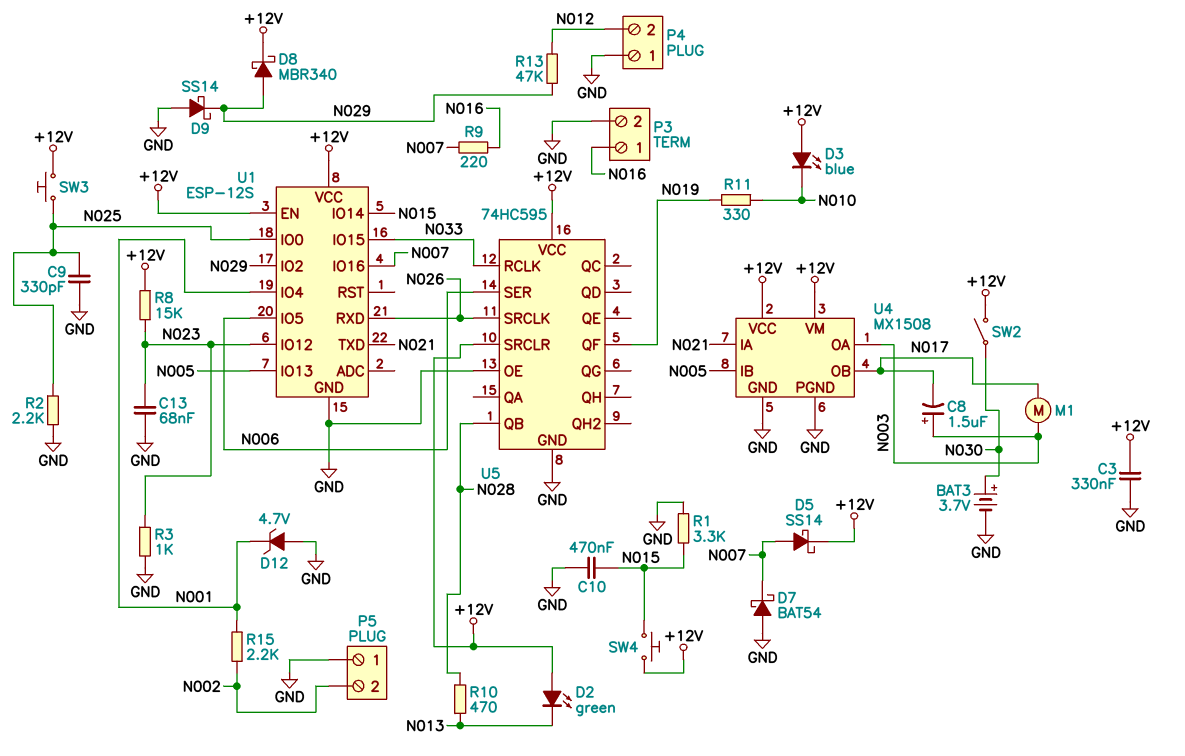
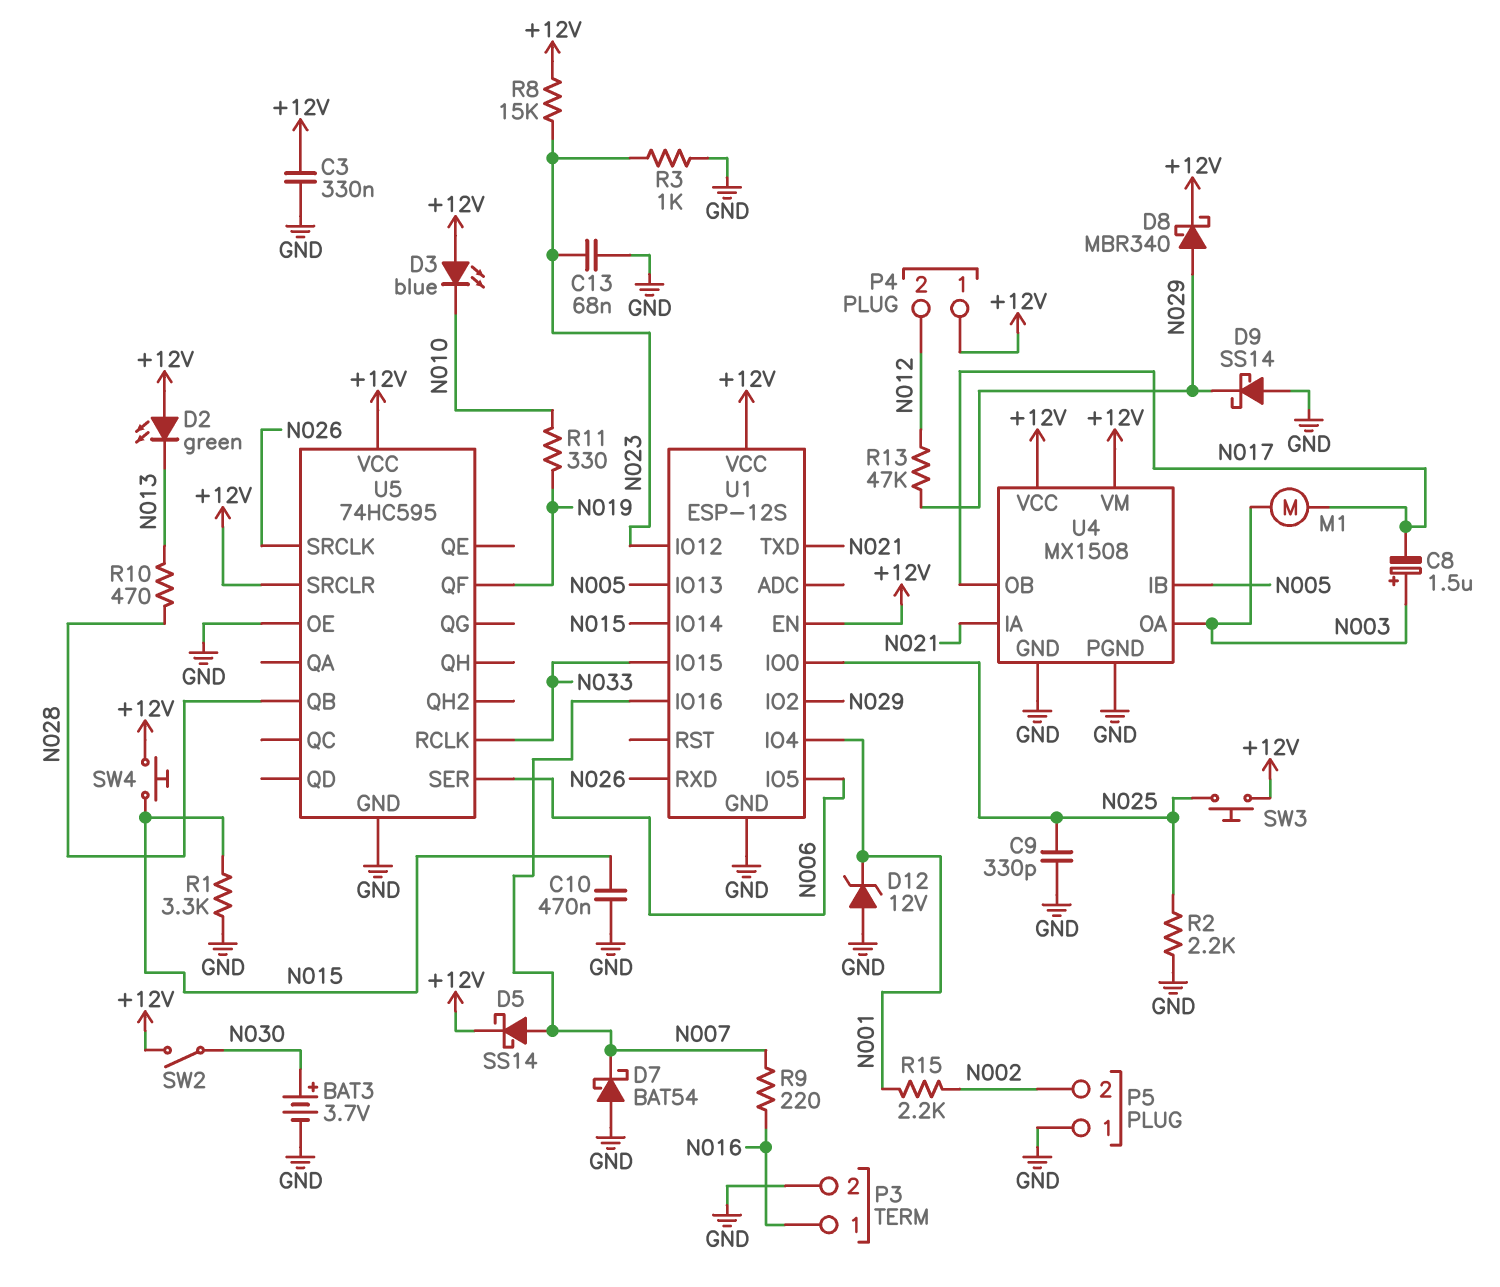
D12: zener 4.7V (A GND, K N001) -> zener 12V (A GND, K N001)
P4 pin 1: GND -> +12V

